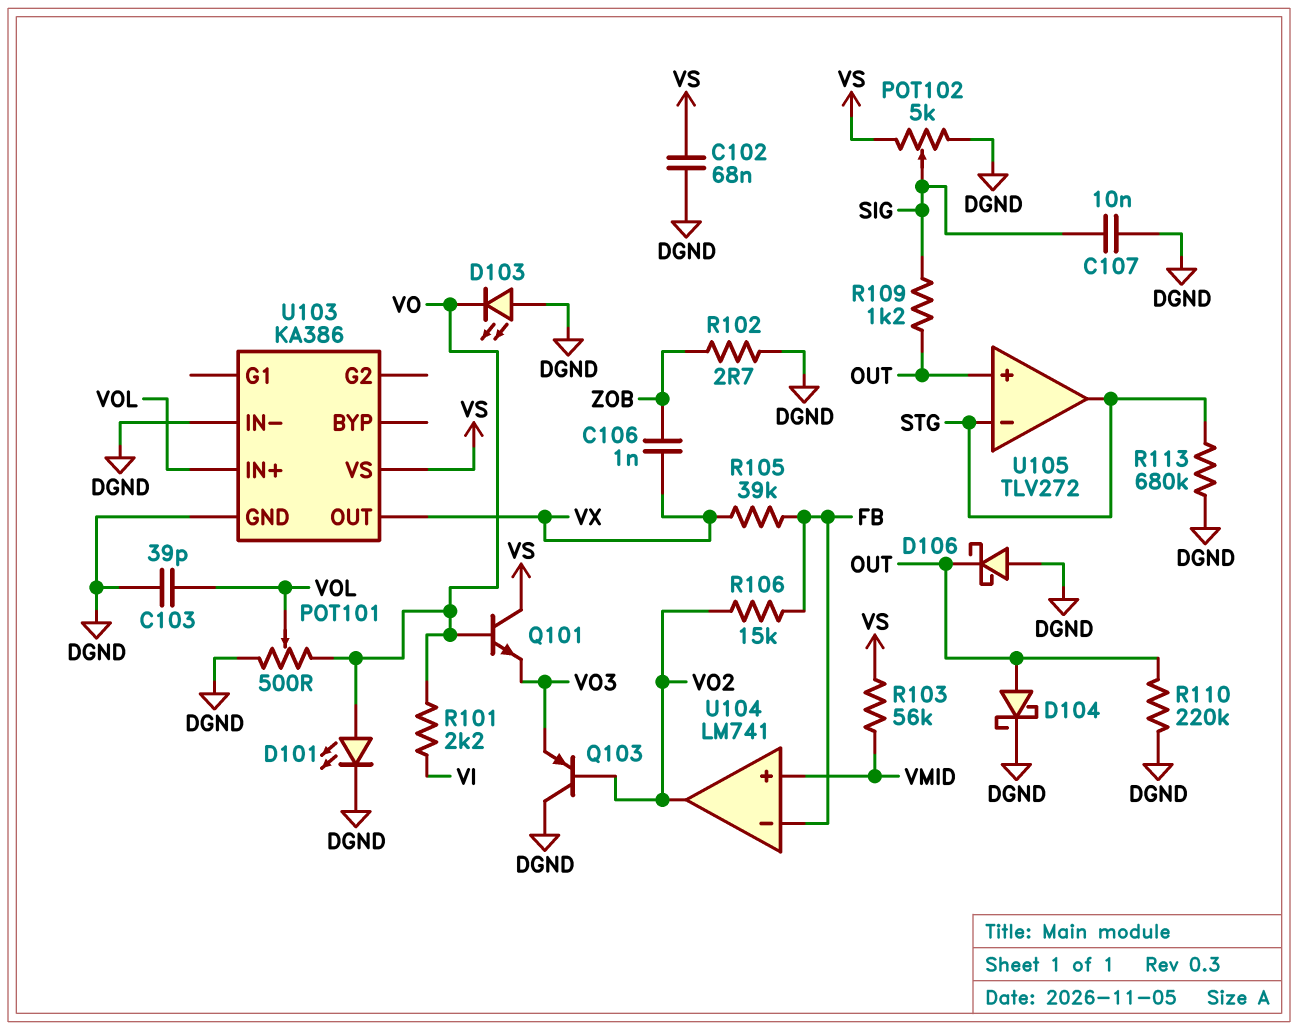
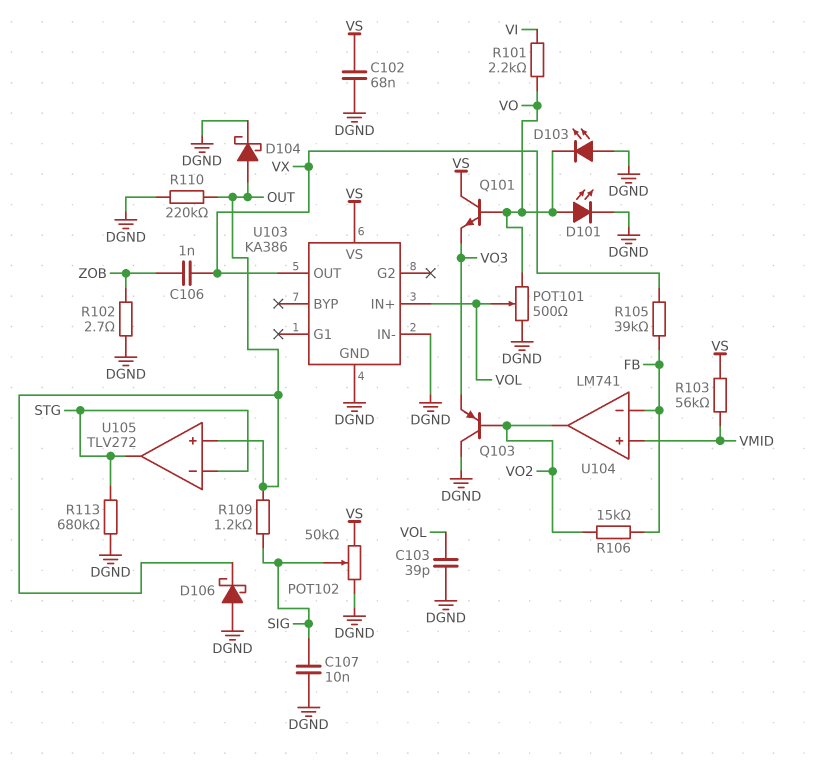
POT102: 5k (DGND, VS, wiper SIG) -> 50k (DGND, VS, wiper SIG)

